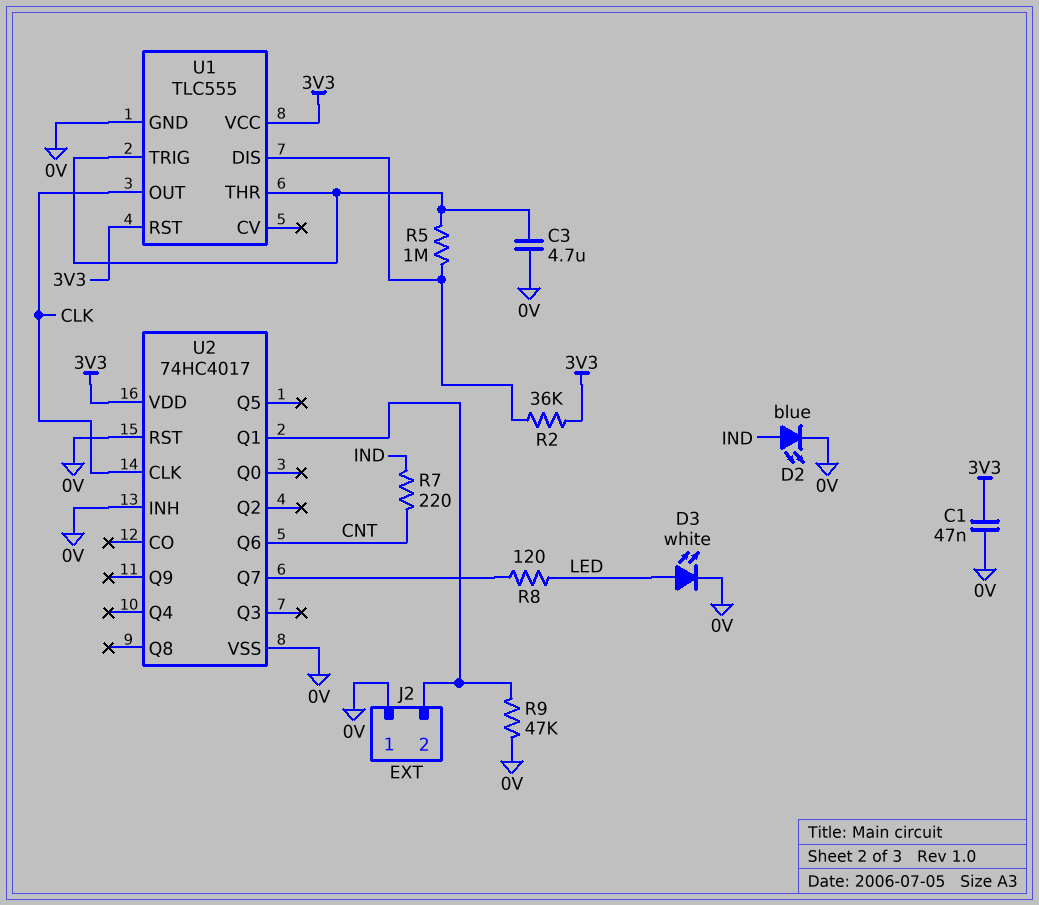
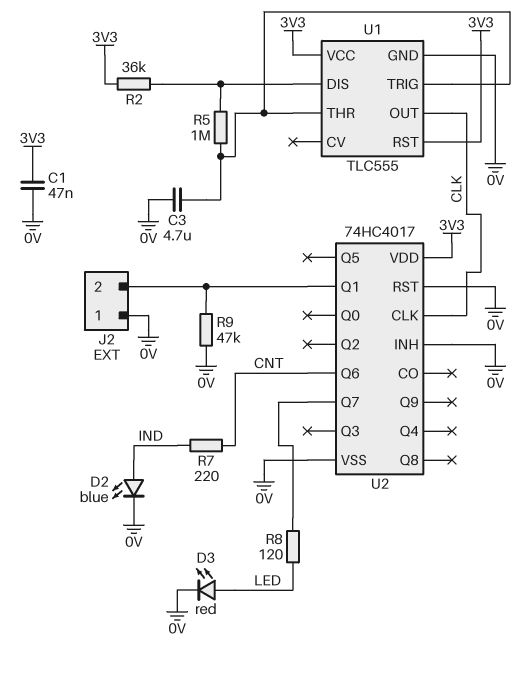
D3: LED white (A LED, K 0V) -> LED red (A LED, K 0V)

